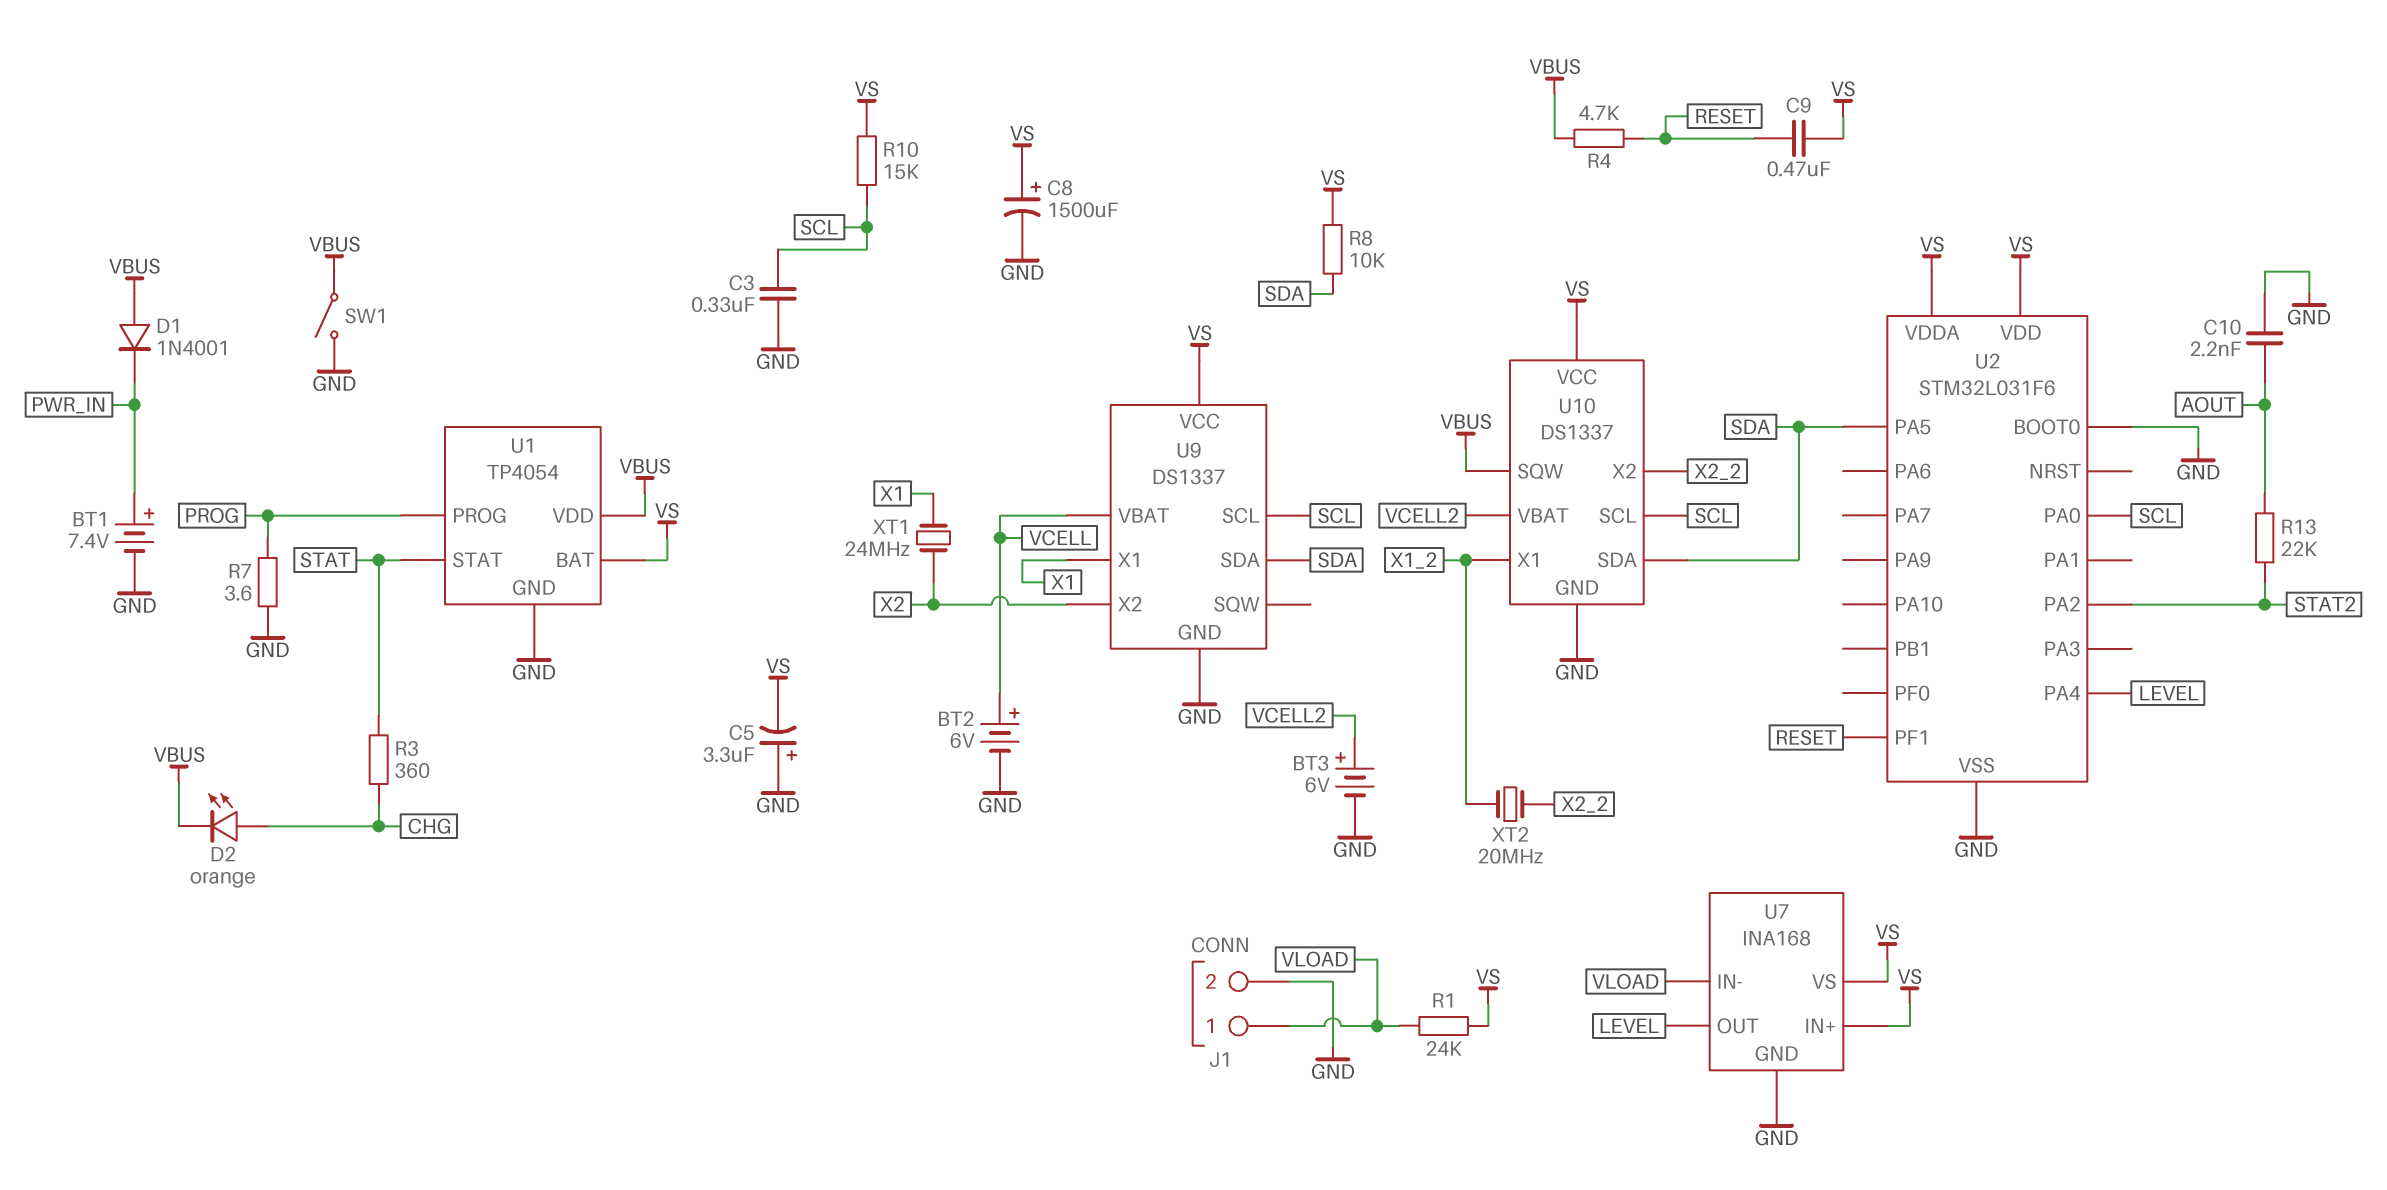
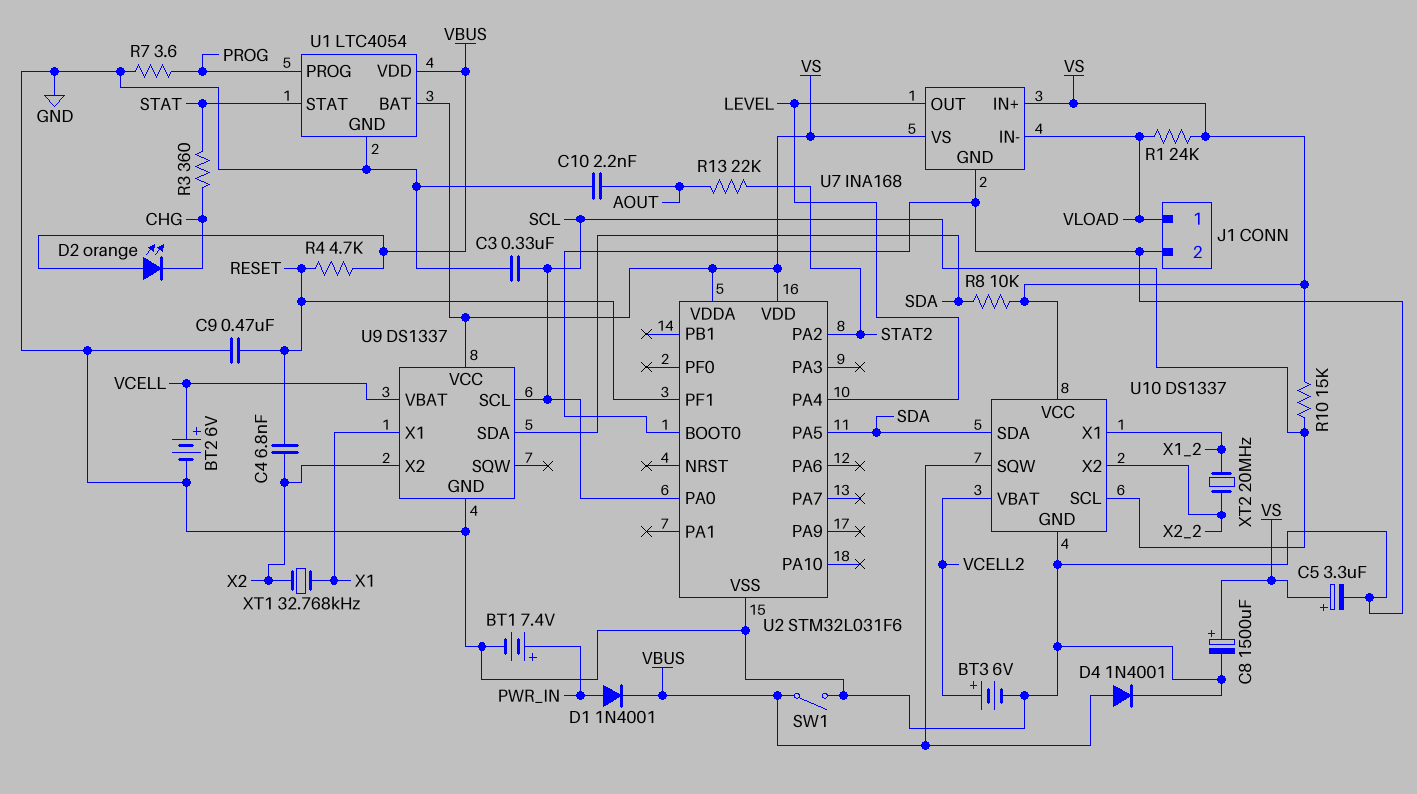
C4: none -> 6.8nF (RESET, X2)
C5: 3.3uF (plus GND, minus VS) -> 3.3uF (plus VS, minus GND)
C9: 470nF (RESET, VS) -> 470nF (GND, RESET)
D1: diode 1N4001 (A VBUS, K PWR_IN) -> diode 1N4001 (A PWR_IN, K VBUS)
D2: LED orange (A CHG, K VBUS) -> LED orange (A VBUS, K CHG)
D4: none -> diode 1N4001 (A VBUS, K GND)
U1: TP4054 -> LTC4054
XT1: 24MHz (X1, X2) -> 32.768kHz (X1, X2)

